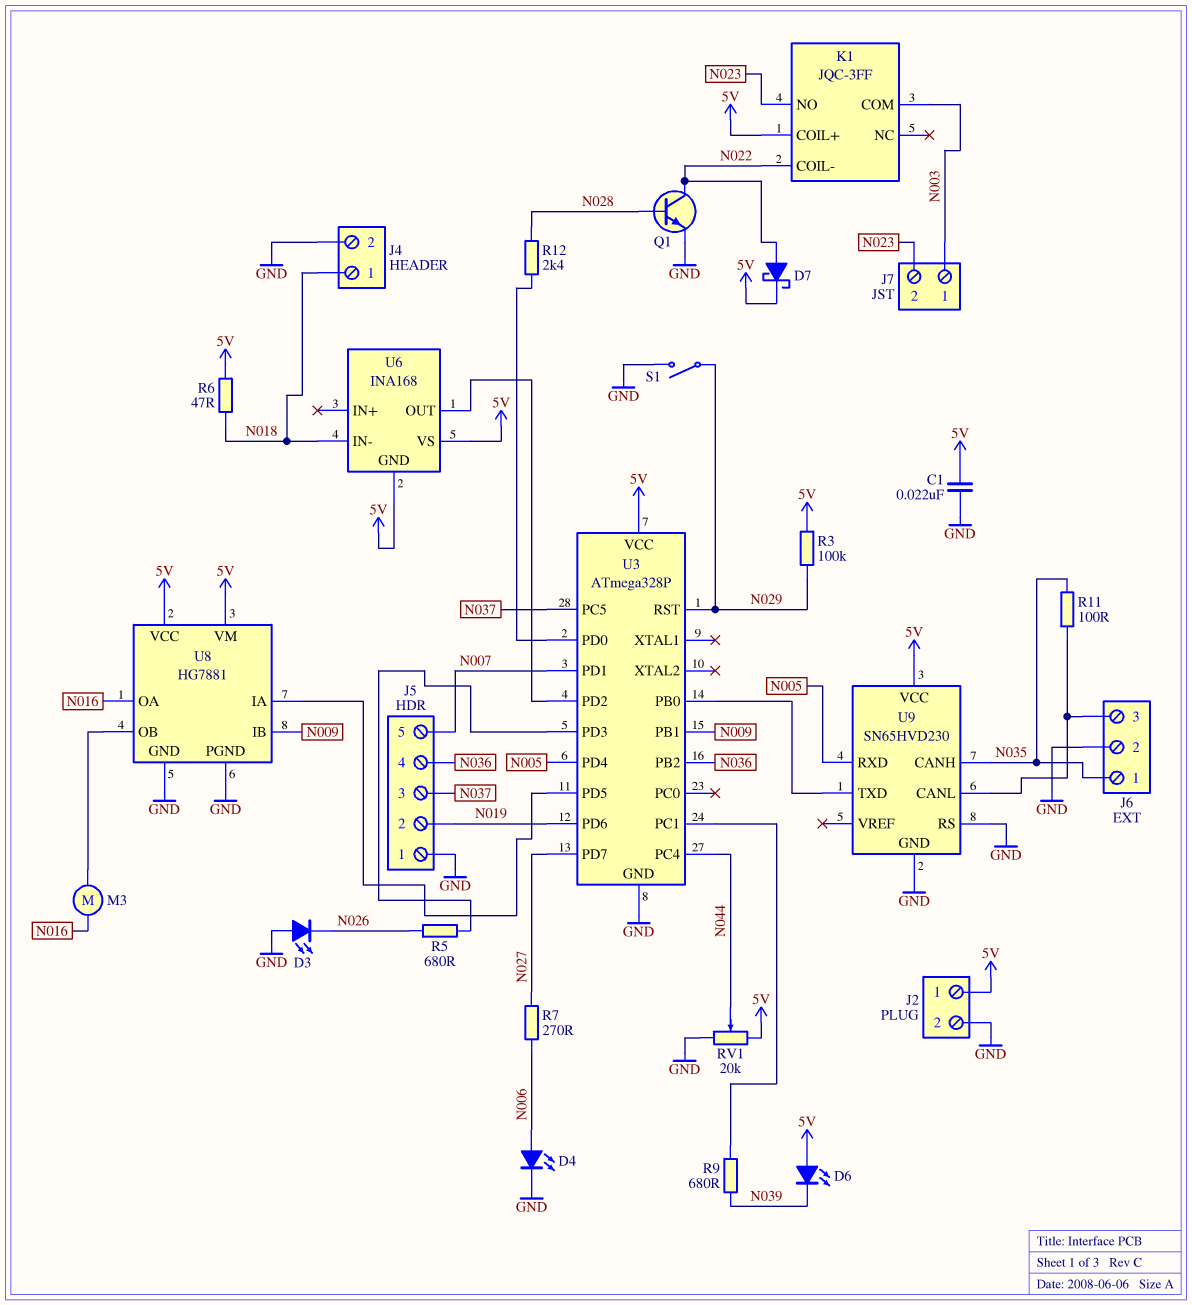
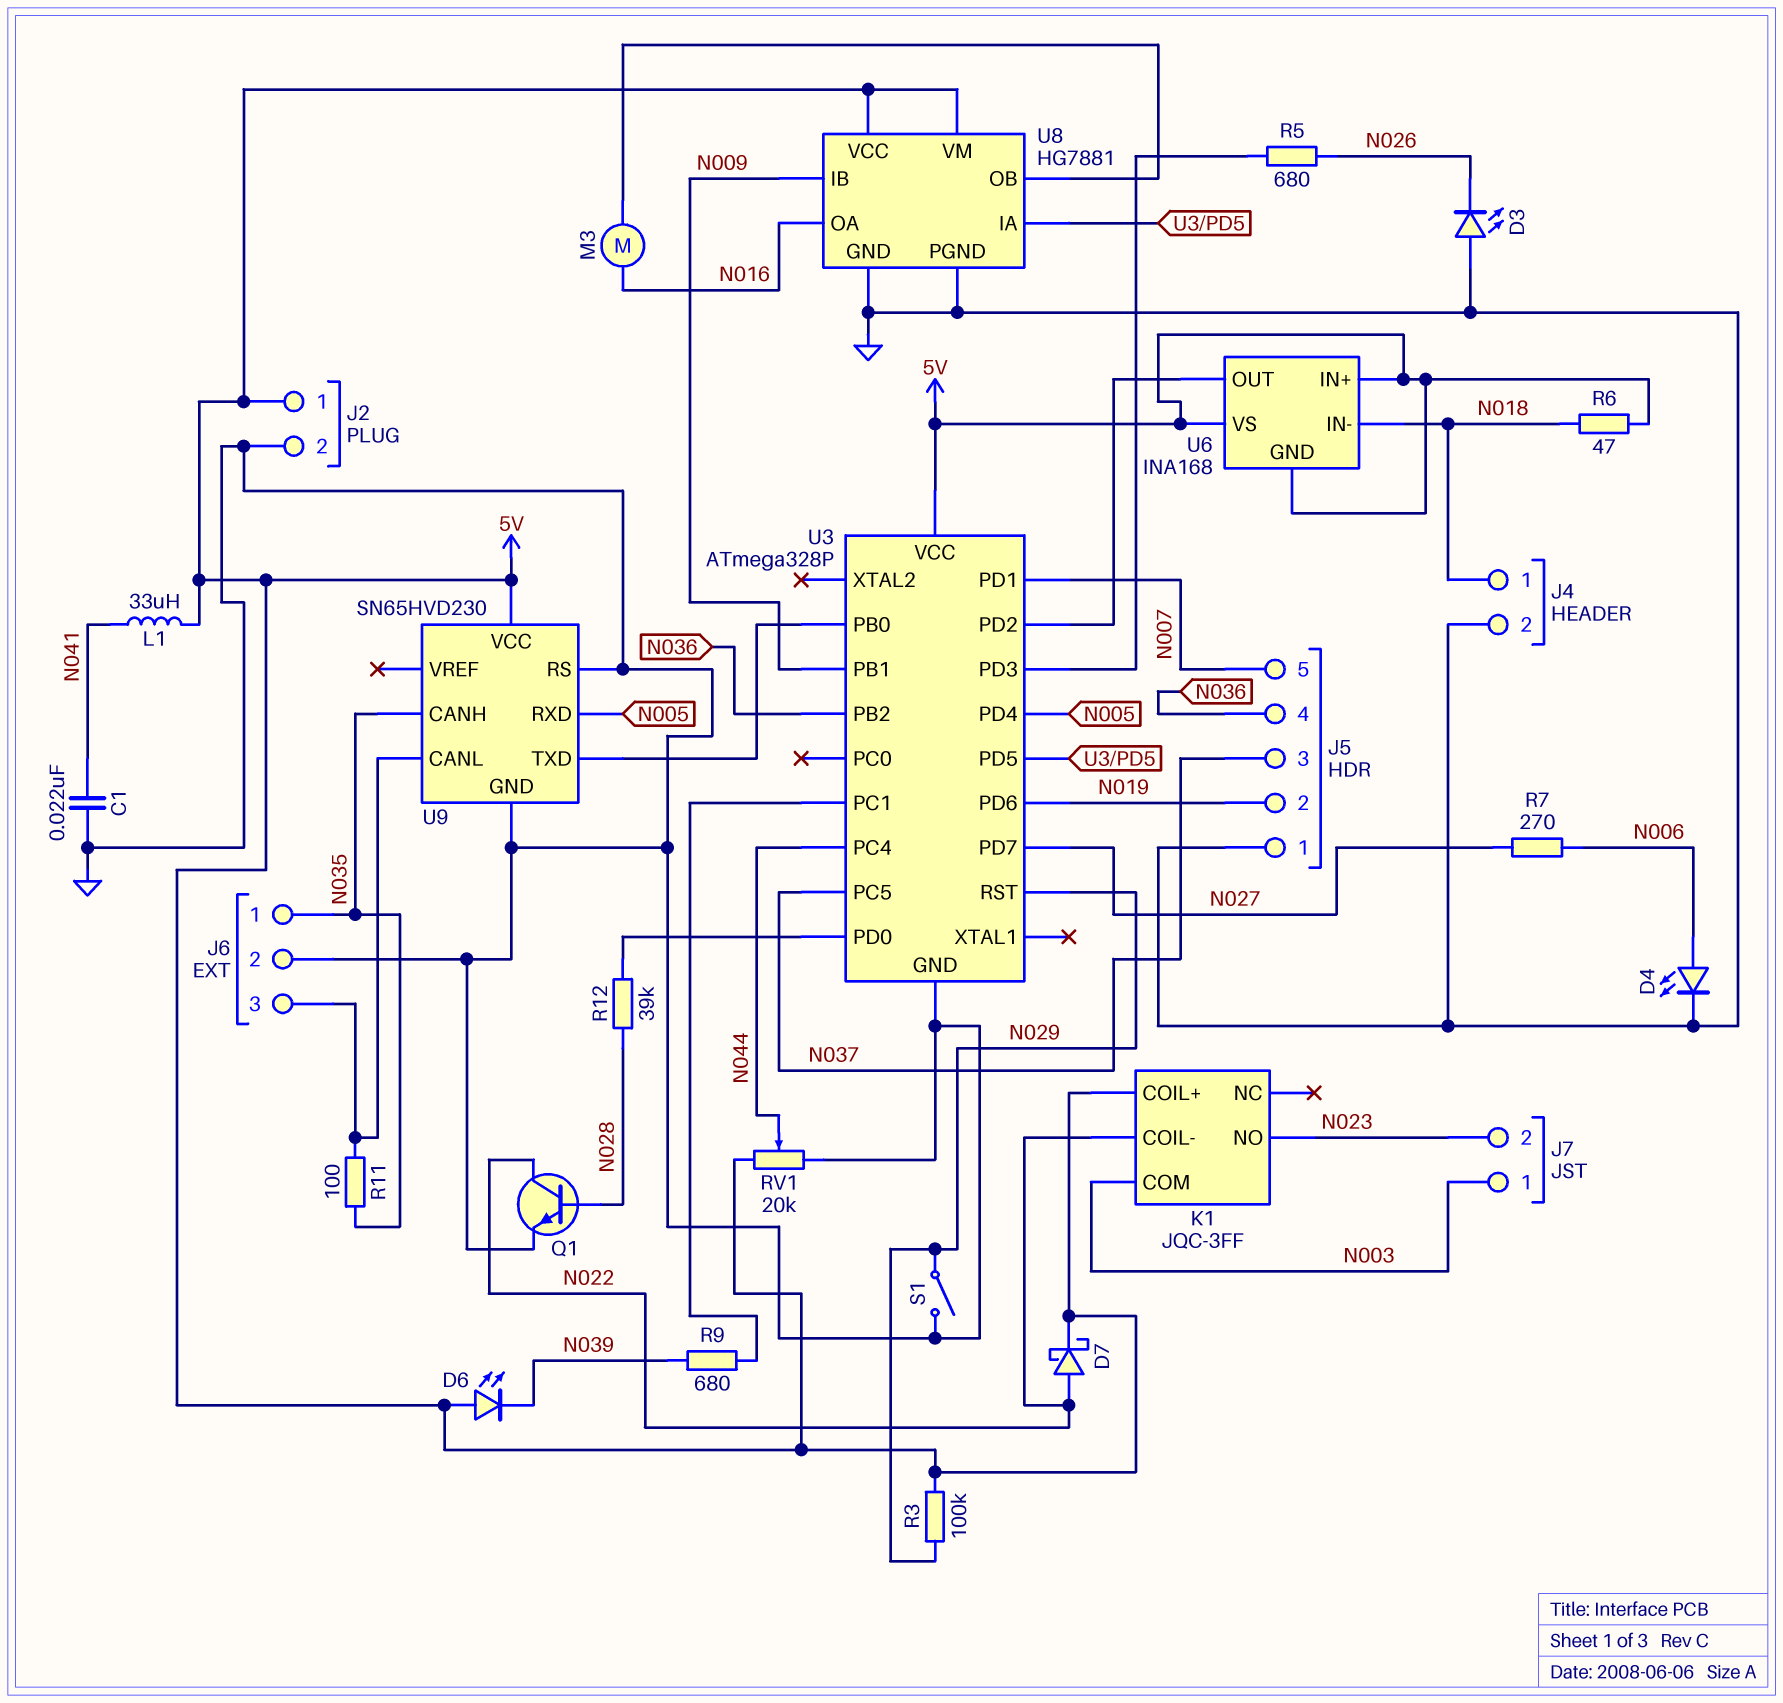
C1: 22nF (5V, GND) -> 22nF (GND, N041)
L1: none -> 33uH (5V, N041)
R12: 2.4k (N028, U3/PD0) -> 39k (N028, U3/PD0)
U6 pin IN+: none -> 5V

